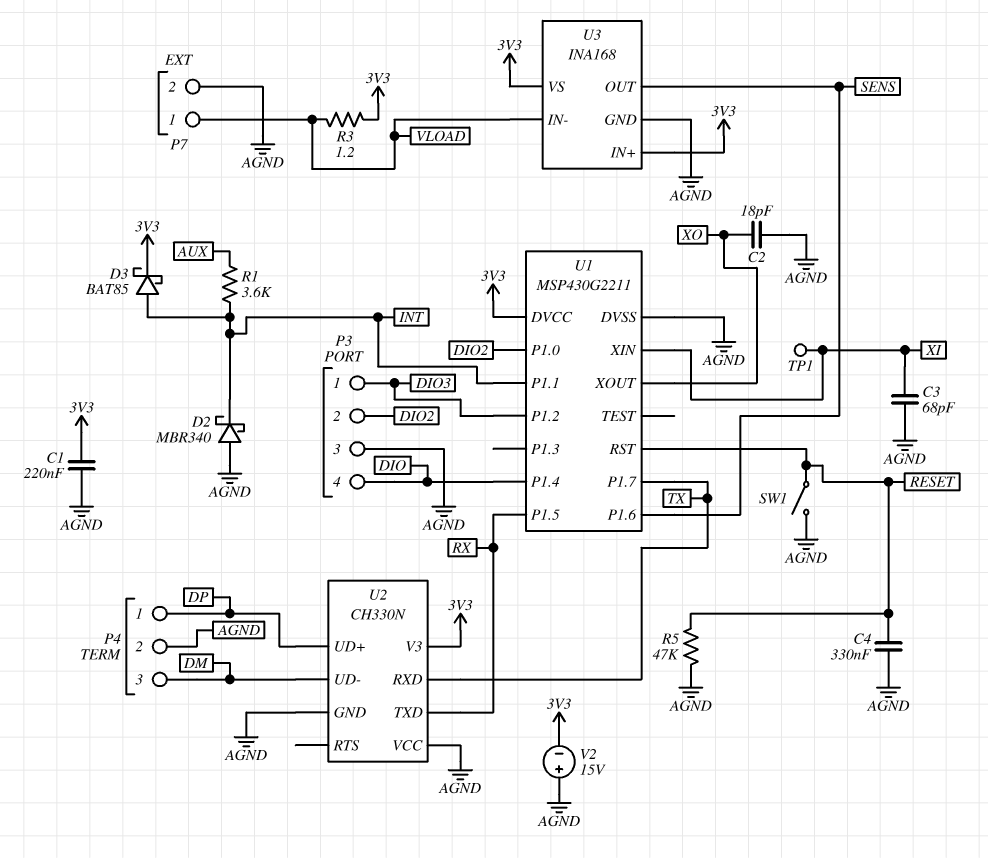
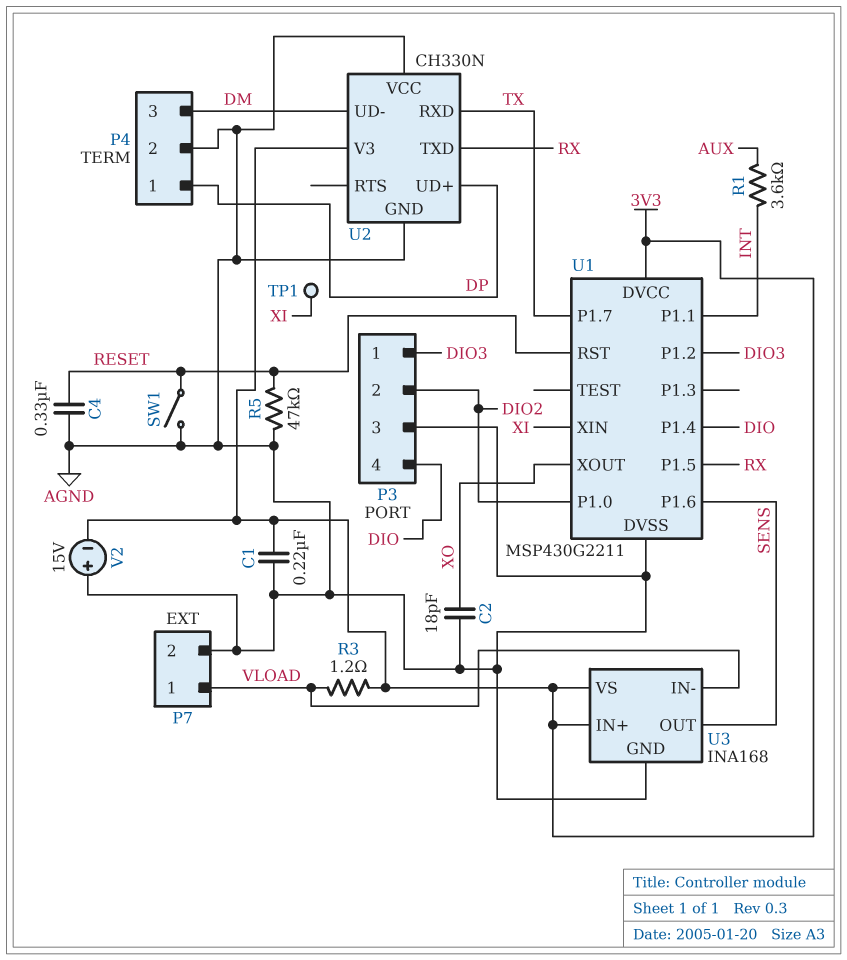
C3: 68pF (AGND, XI) -> none
D2: schottky MBR340 (A AGND, K INT) -> none
D3: schottky BAT85 (A INT, K 3V3) -> none

